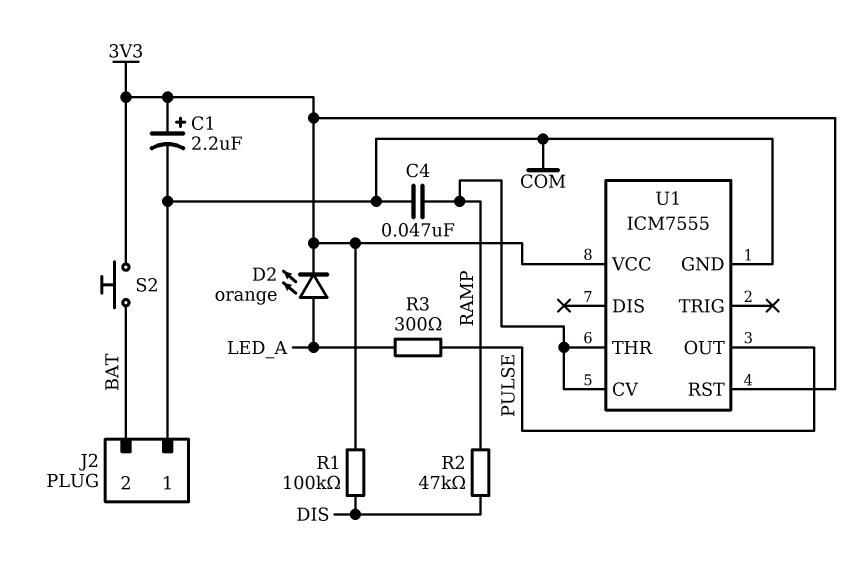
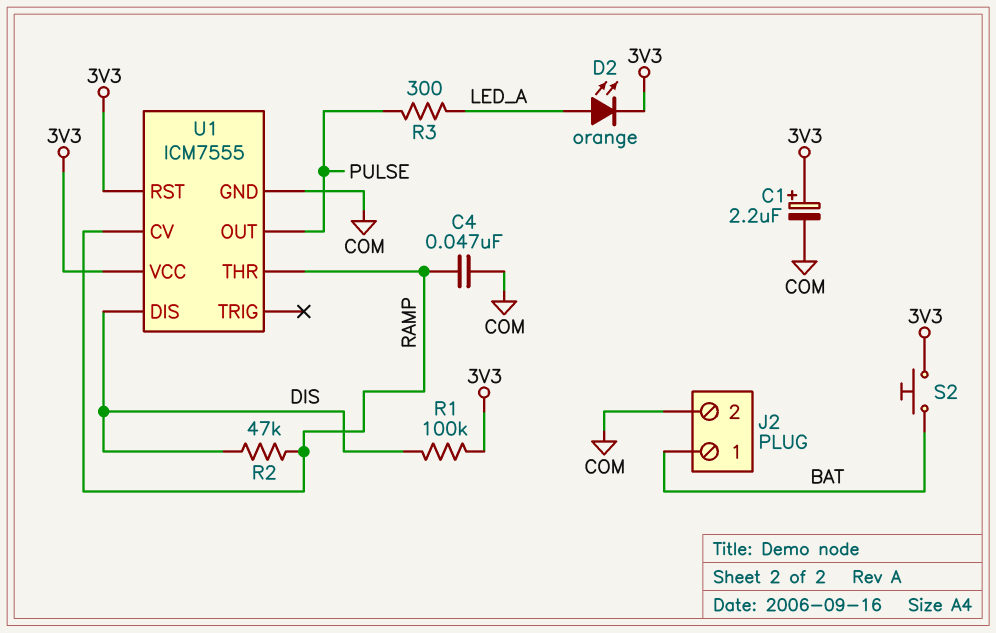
J2 pin 1: COM -> BAT
J2 pin 2: BAT -> COM
U1 pin DIS: none -> DIS

